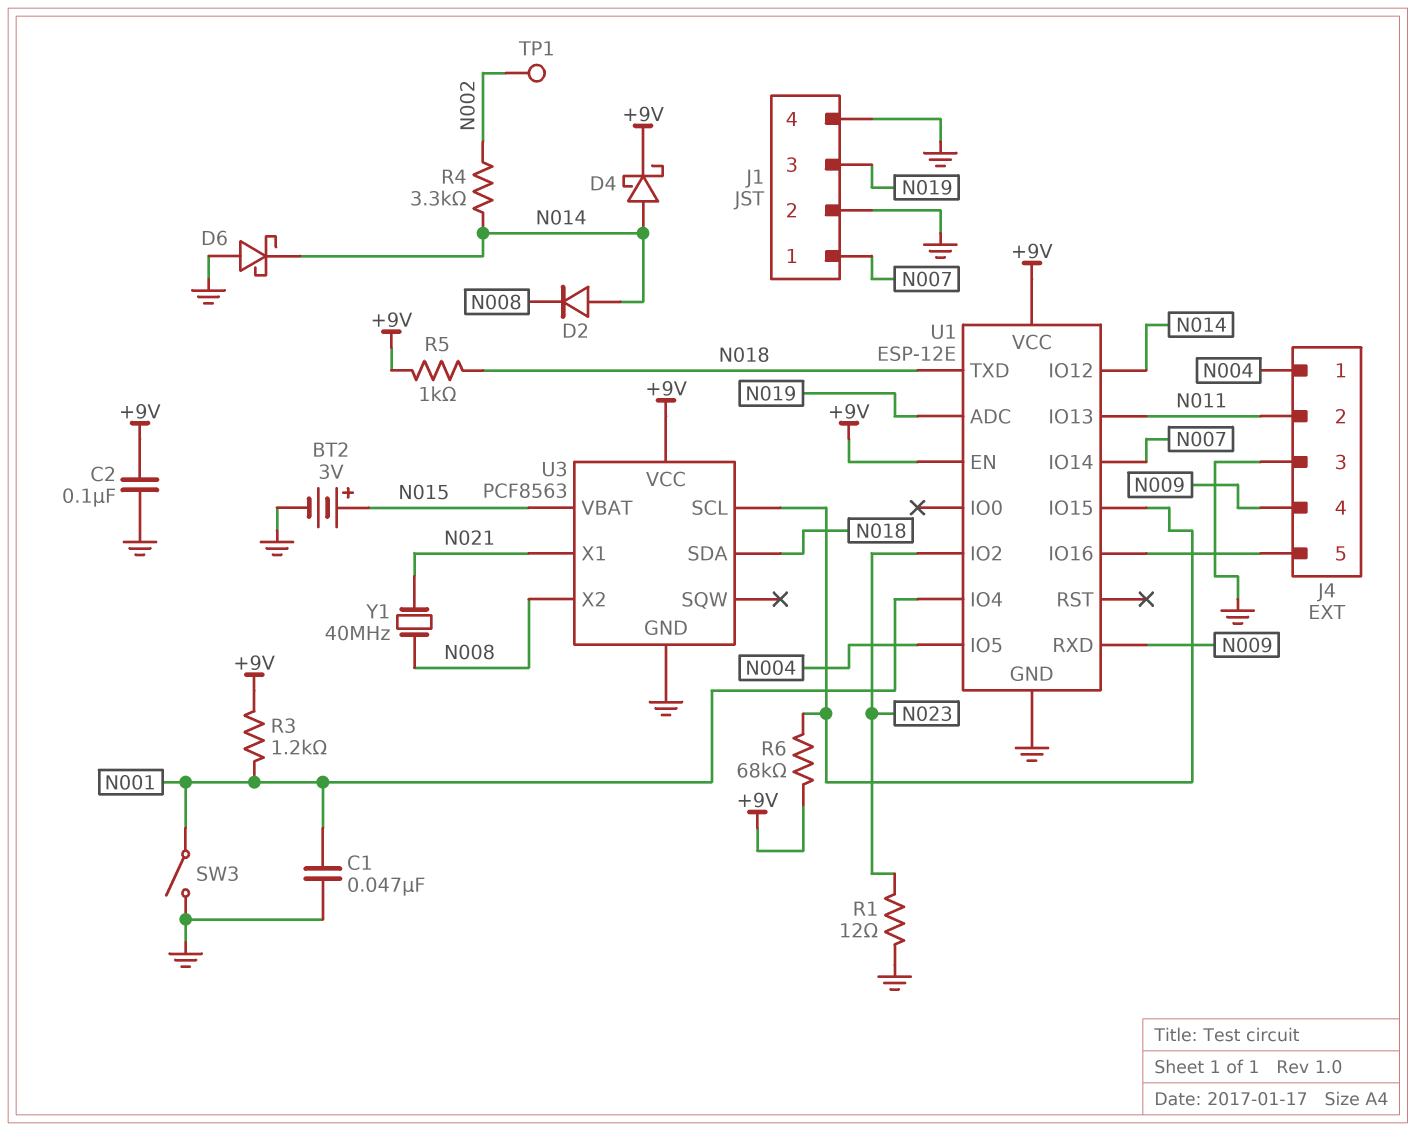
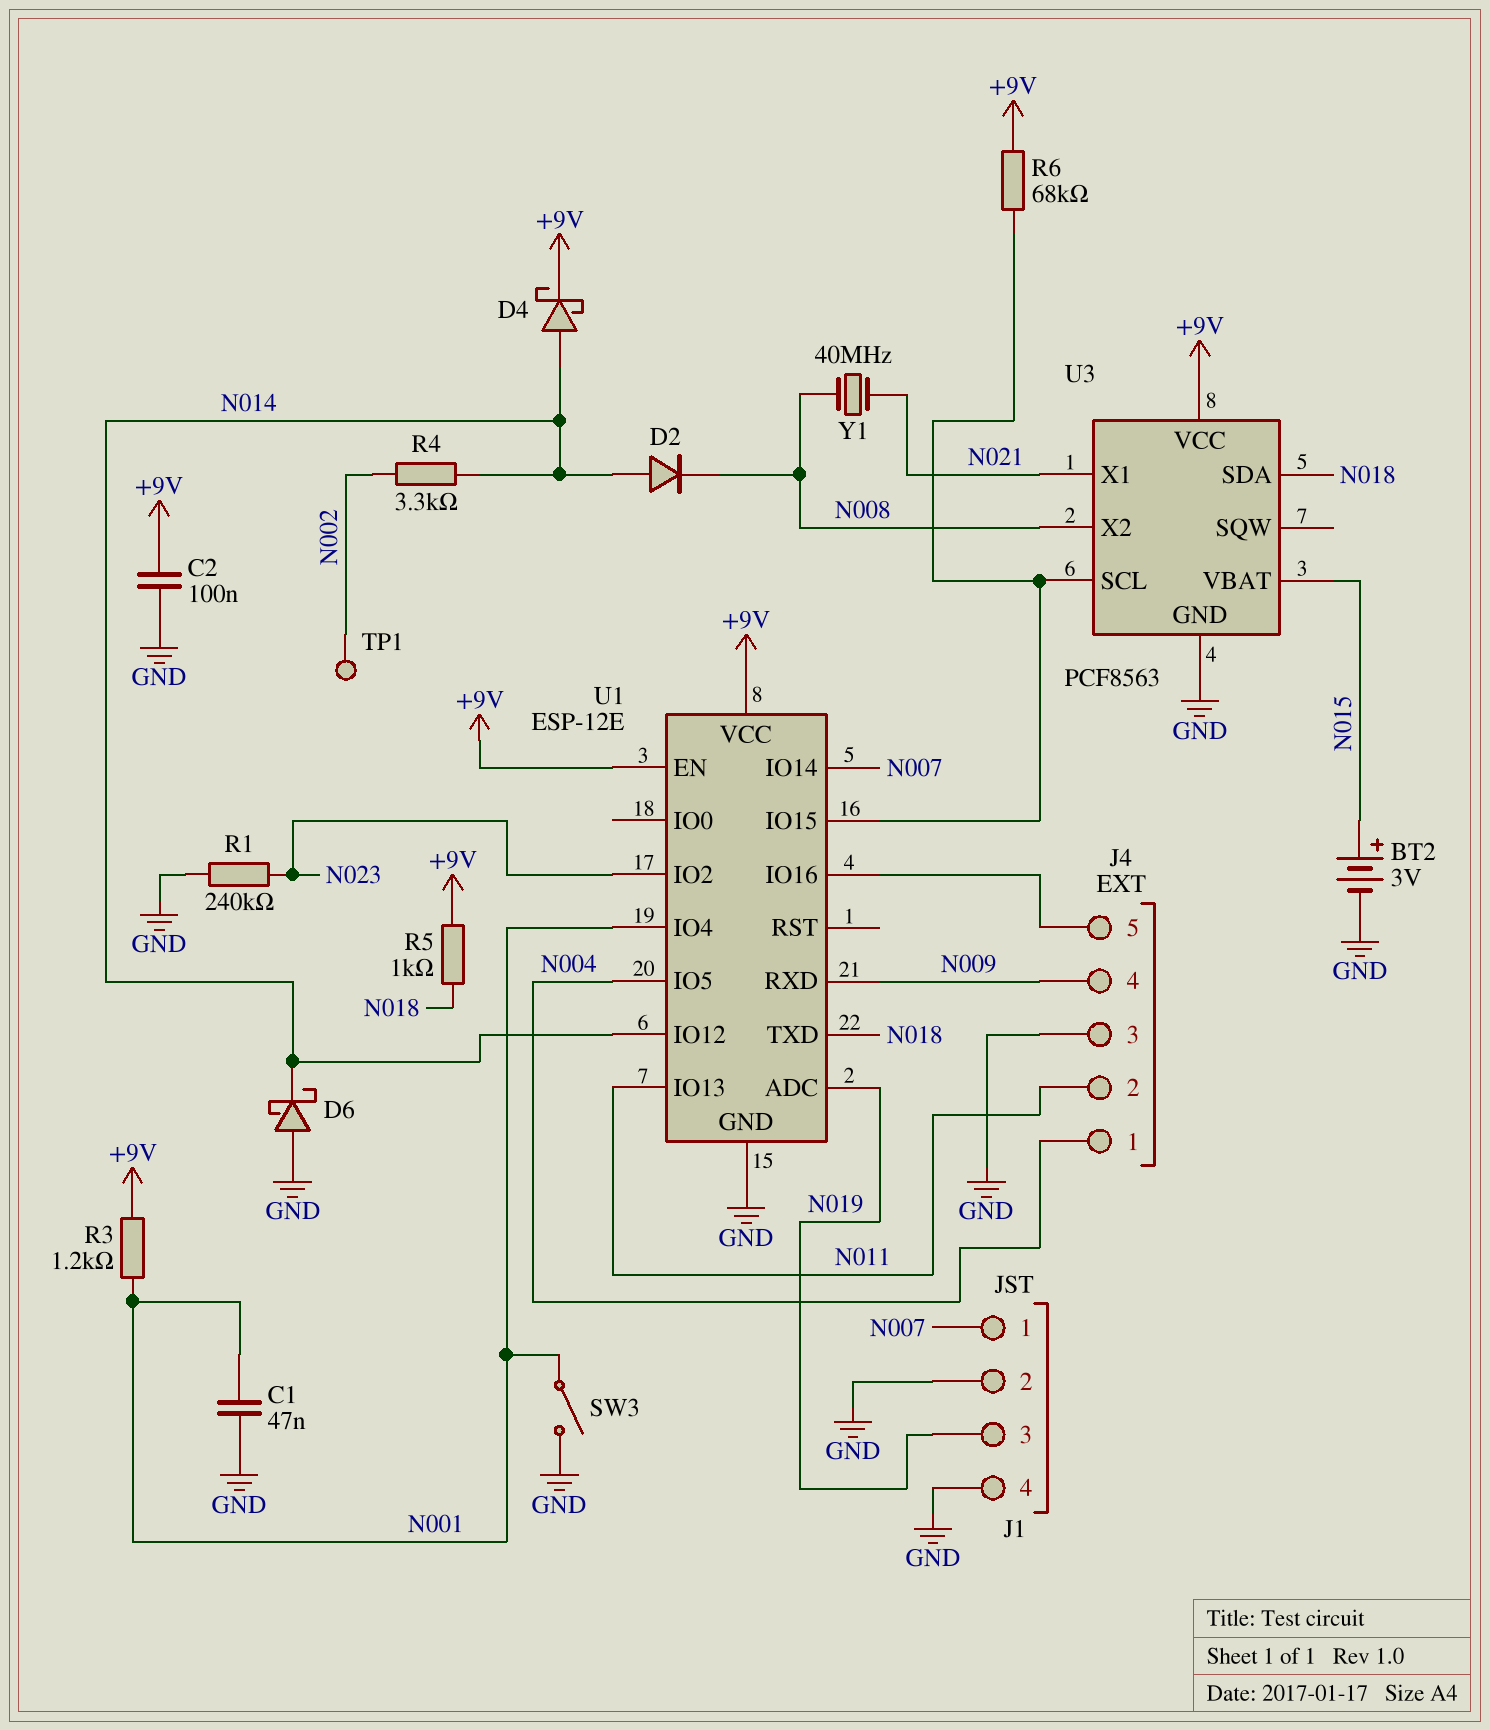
R1: 12 (GND, N023) -> 240k (GND, N023)

